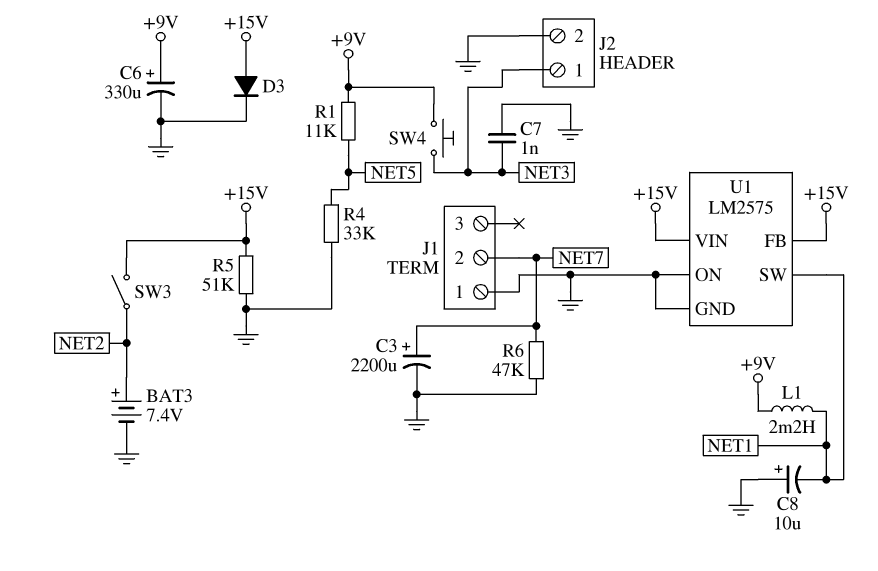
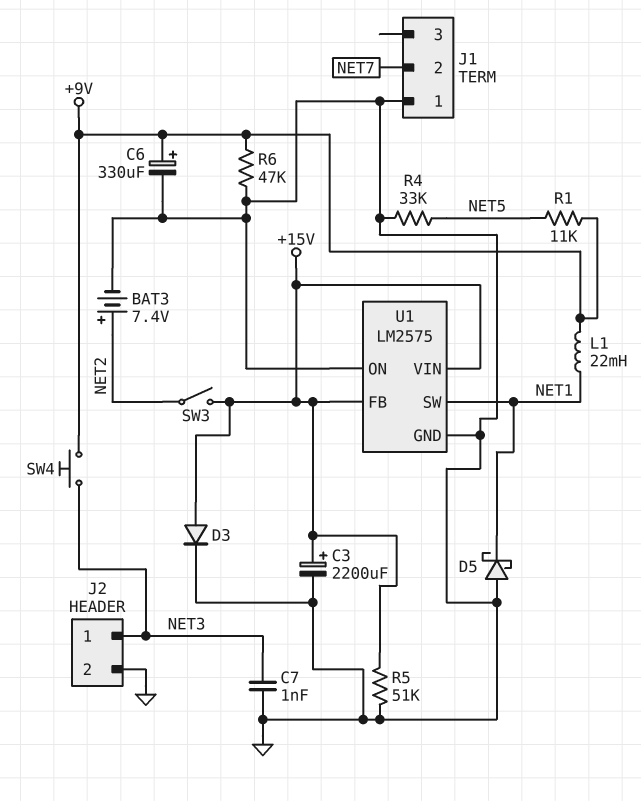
C3: 2200uF (plus NET7, minus GND) -> 2200uF (plus +15V, minus GND)
C8: 10uF (plus GND, minus NET1) -> none
D5: none -> schottky (A GND, K NET1)
L1: 2.2mH (+9V, NET1) -> 22mH (+9V, NET1)
R6: 47k (GND, NET7) -> 47k (+9V, GND)

